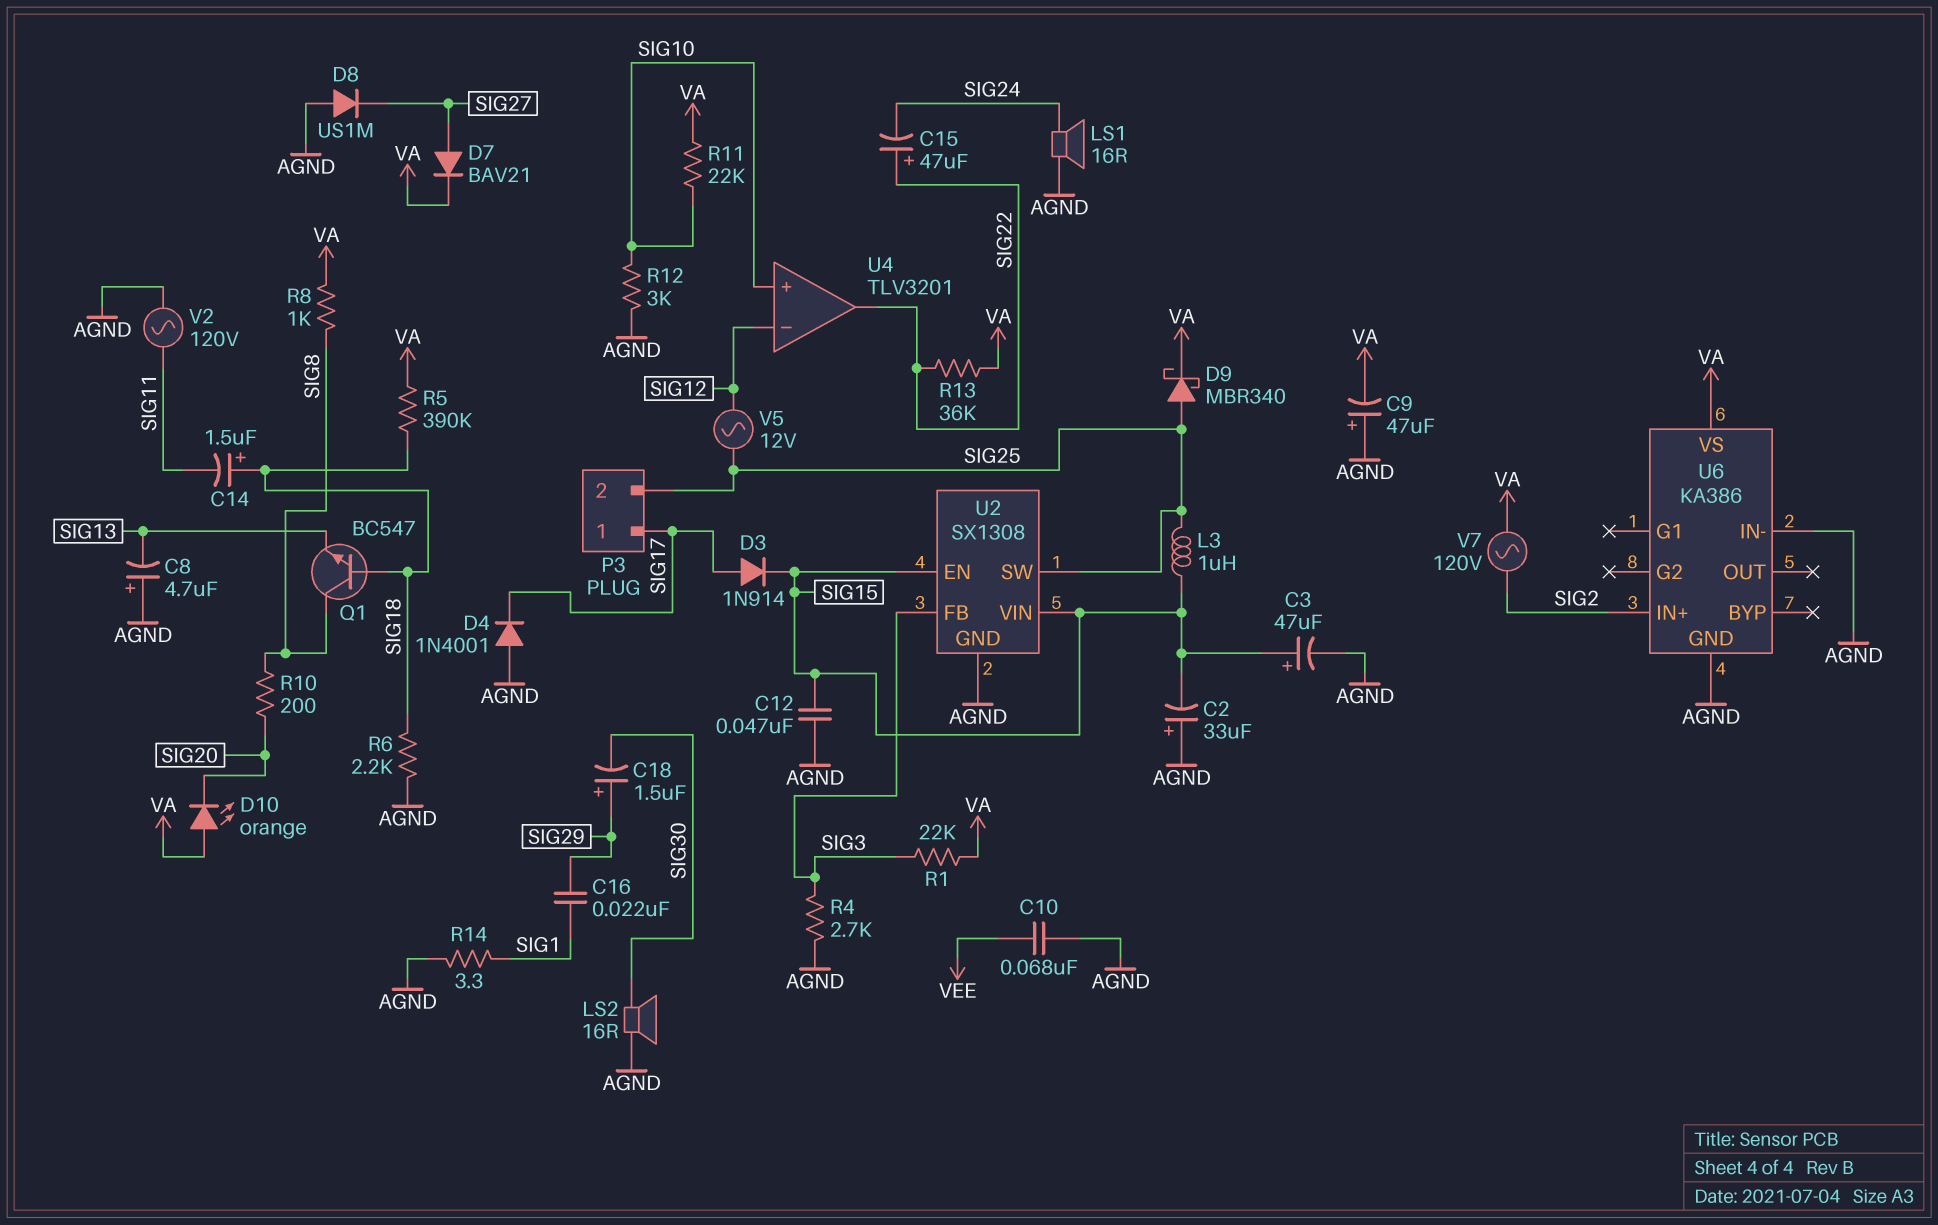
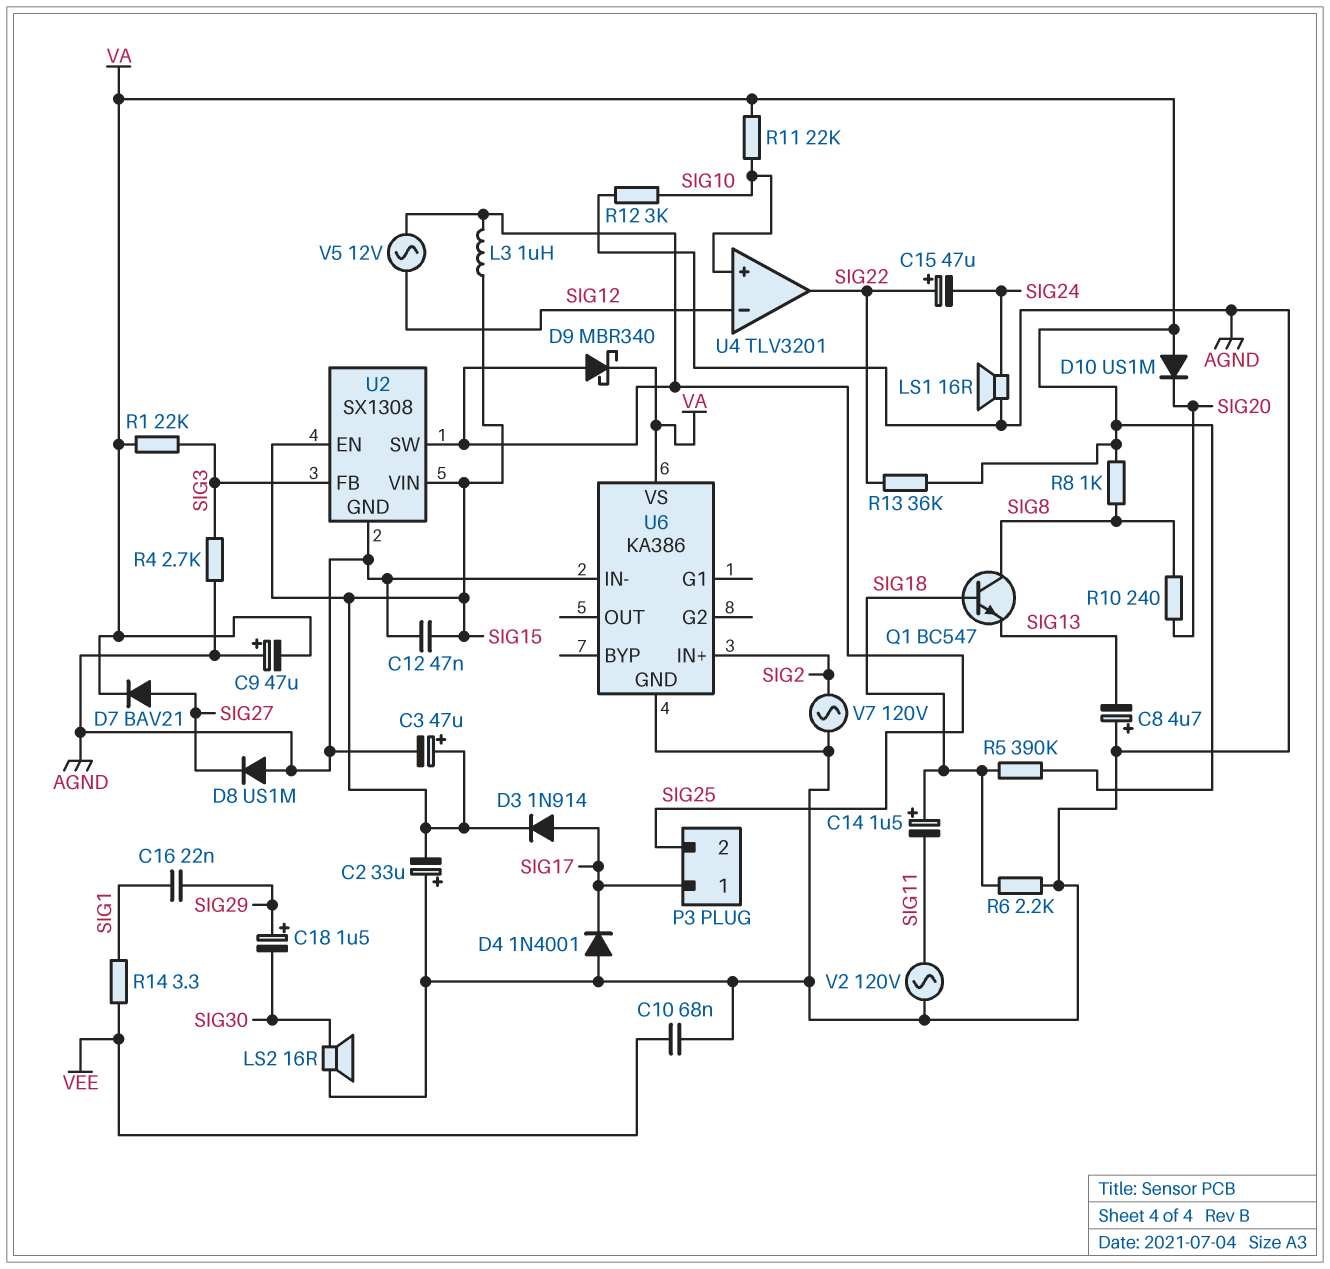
D10: LED orange (A VA, K SIG20) -> diode US1M (A VA, K SIG20)
R10: 200 (SIG8, SIG20) -> 240 (SIG8, SIG20)
R14: 3.3 (AGND, SIG1) -> 3.3 (SIG1, VEE)
V7: AC 120V (SIG2, VA) -> AC 120V (AGND, SIG2)

